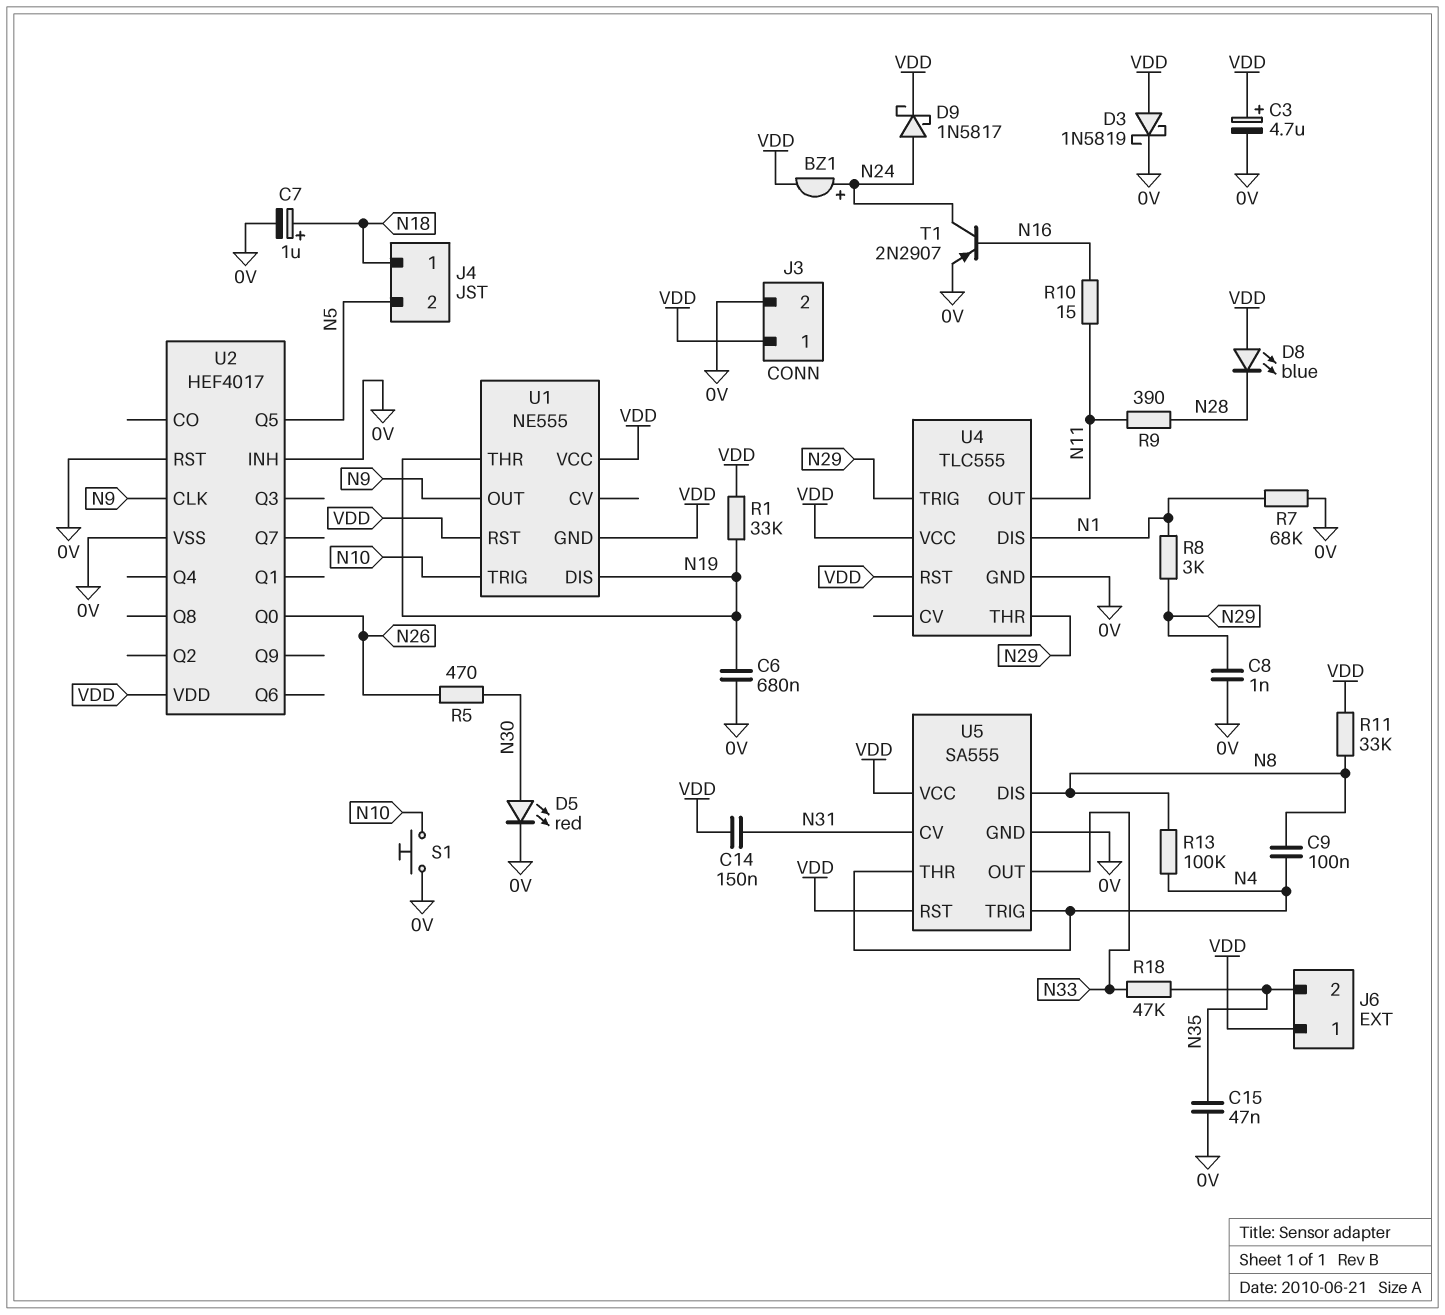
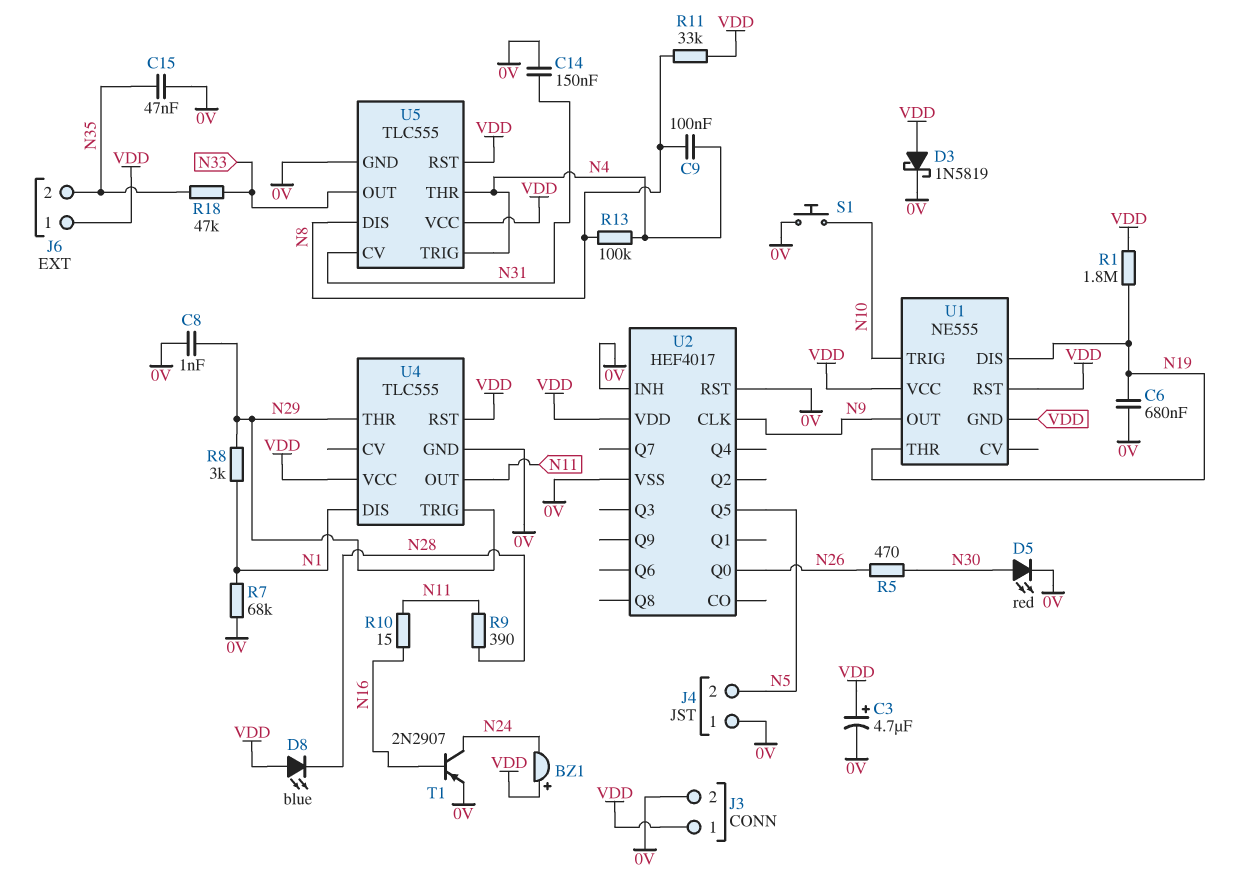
BZ1: buzzer (plus N24, minus VDD) -> buzzer (plus VDD, minus N24)
C7: 1uF (plus N18, minus 0V) -> none
C14: 150nF (N31, VDD) -> 150nF (0V, N31)
D9: schottky 1N5817 (A N24, K VDD) -> none
J4 pin 1: N18 -> 0V
R1: 33k (N19, VDD) -> 1.8M (N19, VDD)
U5: SA555 -> TLC555

